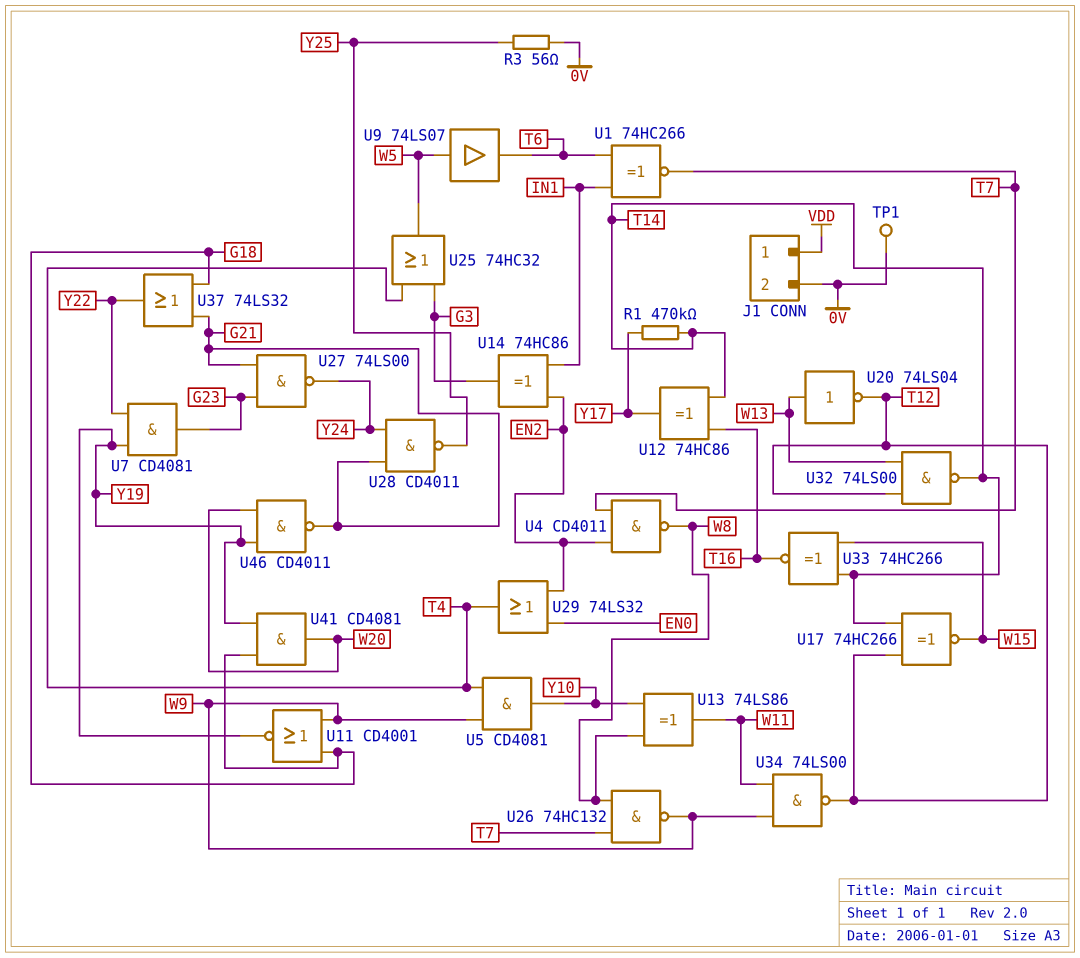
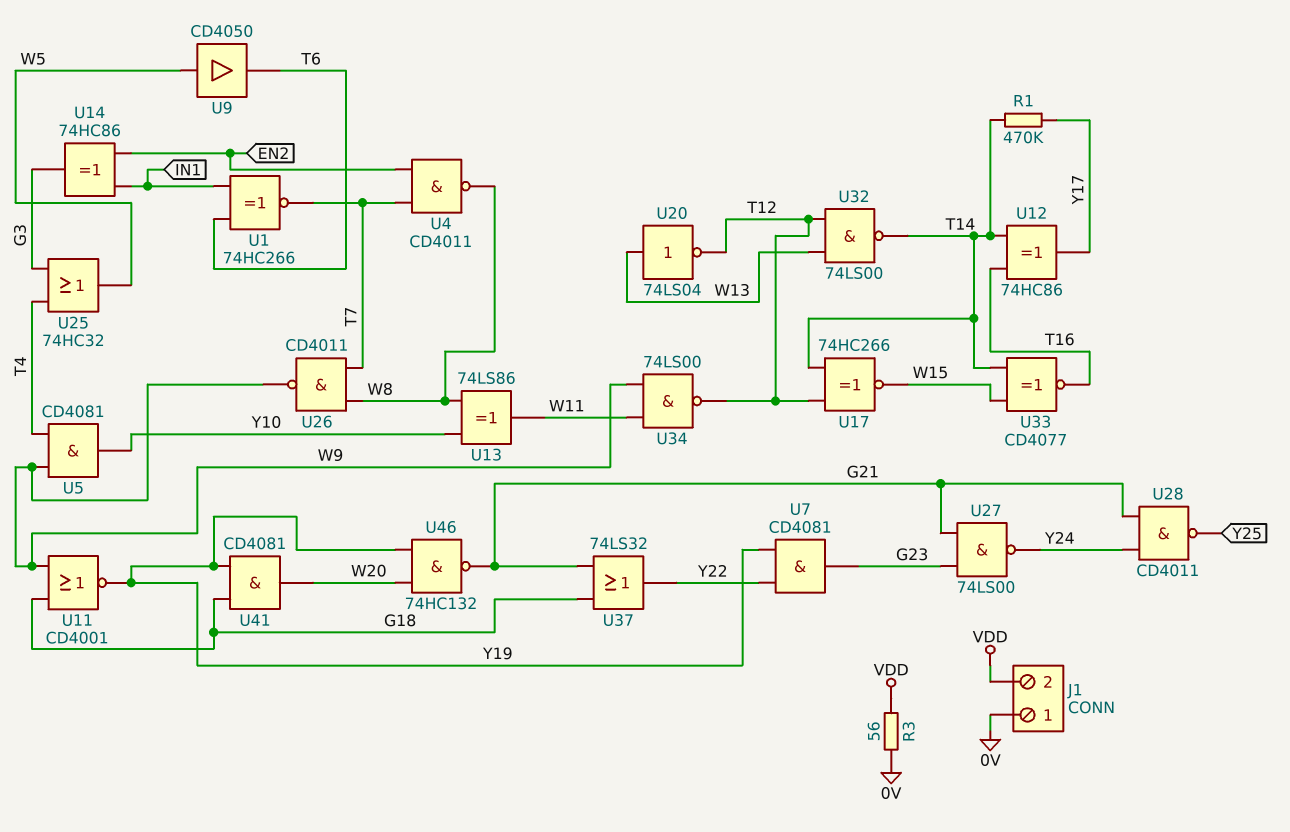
J1 pin 1: VDD -> 0V
J1 pin 2: 0V -> VDD
R3: 56 (0V, Y25) -> 56 (0V, VDD)
TP1: test point (0V) -> none
U9: buffer 74LS07 (in W5, out T6) -> buffer CD4050 (in W5, out T6)
U26: NAND 74HC132 (in T7, in W8, out W9) -> NAND CD4011 (in T7, in W8, out W9)
U29: OR 74LS32 (in EN0, in EN2, out T4) -> none
U33: XNOR 74HC266 (in T14, in W15, out T16) -> XNOR CD4077 (in T14, in W15, out T16)
U46: NAND CD4011 (in W20, in Y19, out G21) -> NAND 74HC132 (in W20, in Y19, out G21)

